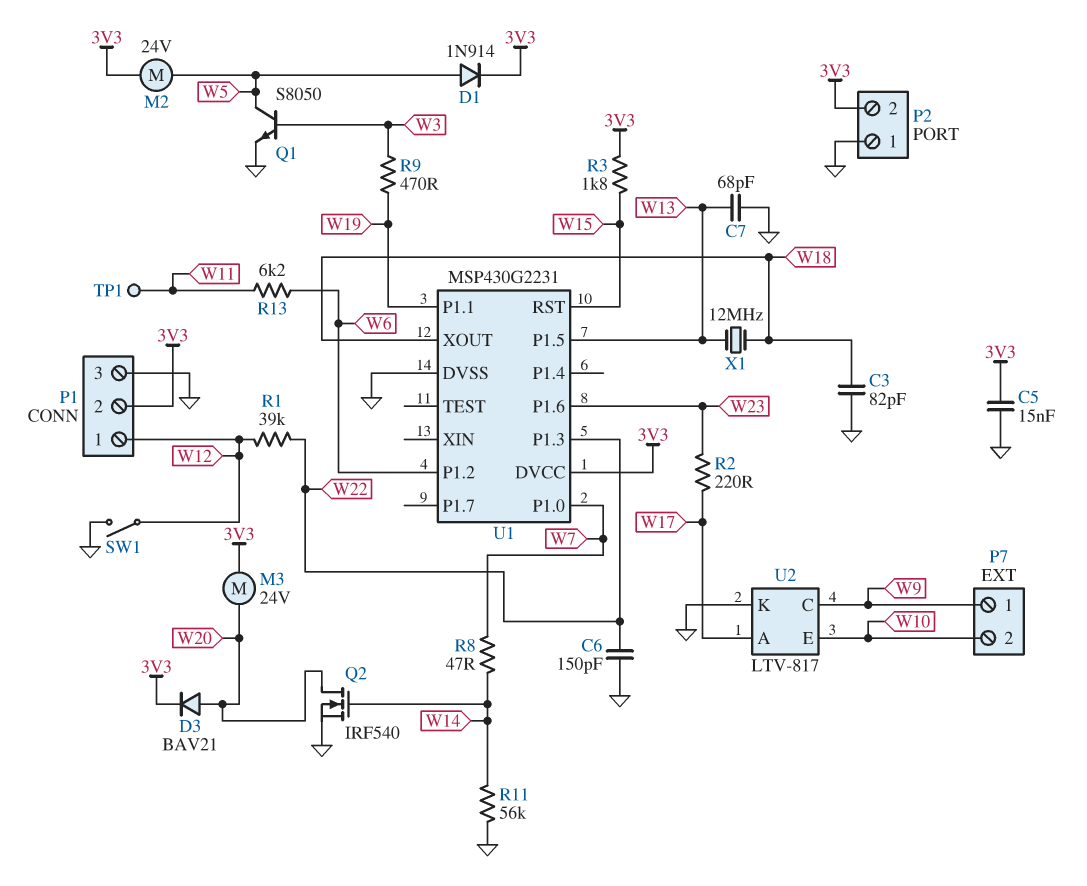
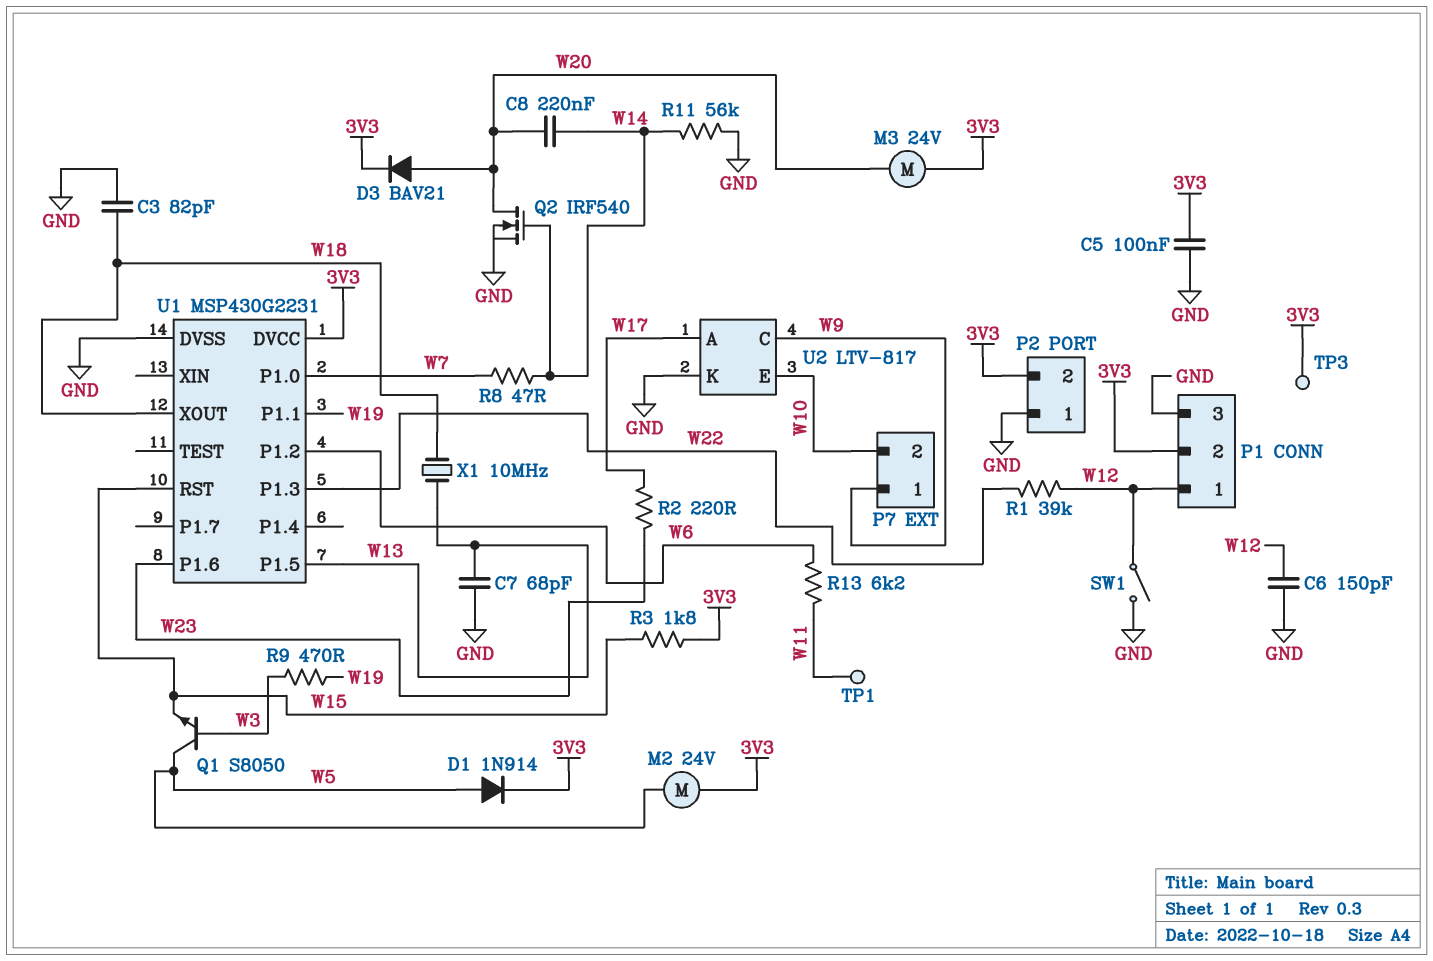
C5: 15nF (3V3, GND) -> 100nF (3V3, GND)
C6: 150pF (GND, W22) -> 150pF (GND, W12)
C8: none -> 220nF (W14, W20)
Q1: NPN S8050 (B W3, C W5, E GND) -> NPN S8050 (B W3, C W5, E W15)
TP3: none -> test point (3V3)
X1: 12MHz (W13, W18) -> 10MHz (W13, W18)

